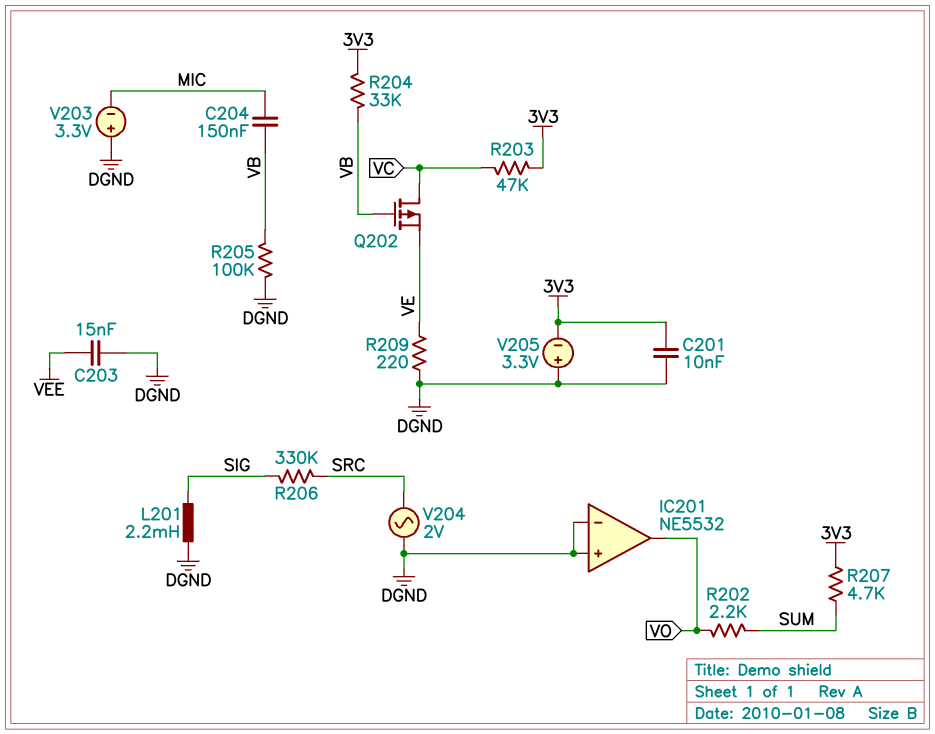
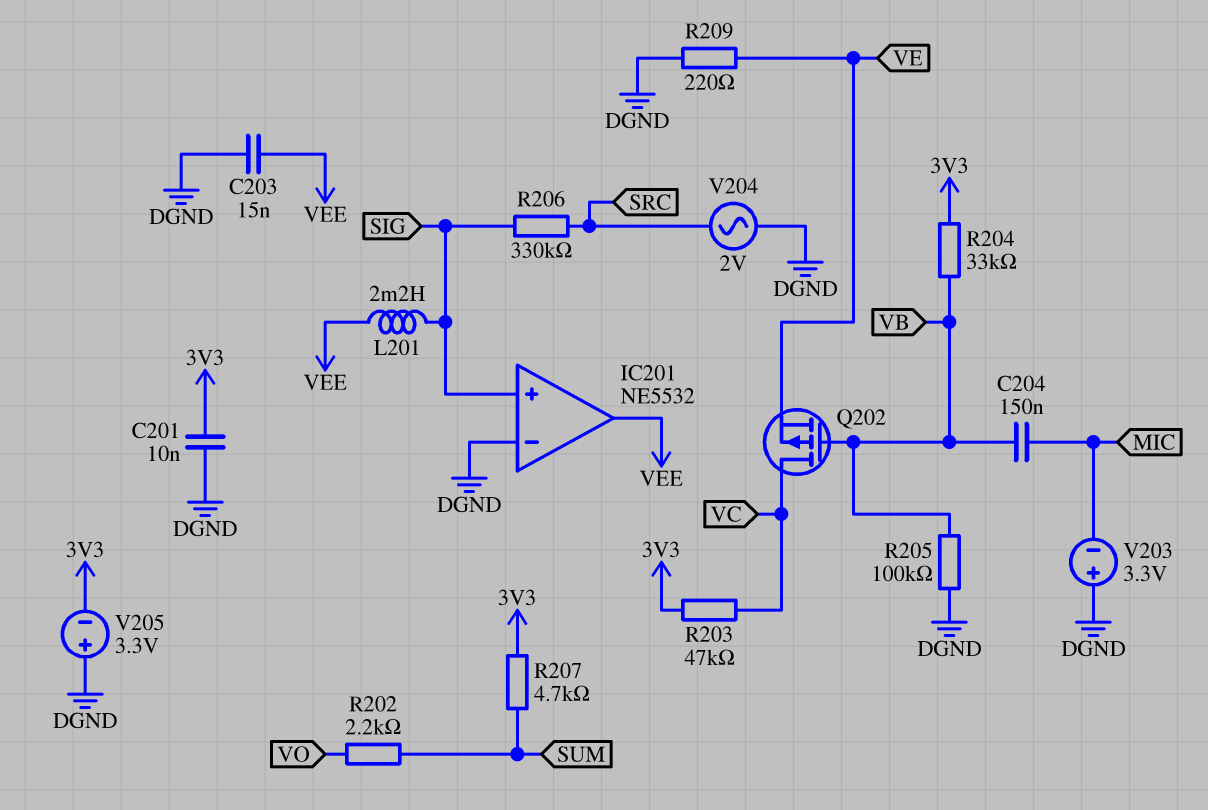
IC201 pin in+: DGND -> SIG
IC201 pin out: VO -> VEE
L201: 2.2mH (DGND, SIG) -> 2.2mH (SIG, VEE)

